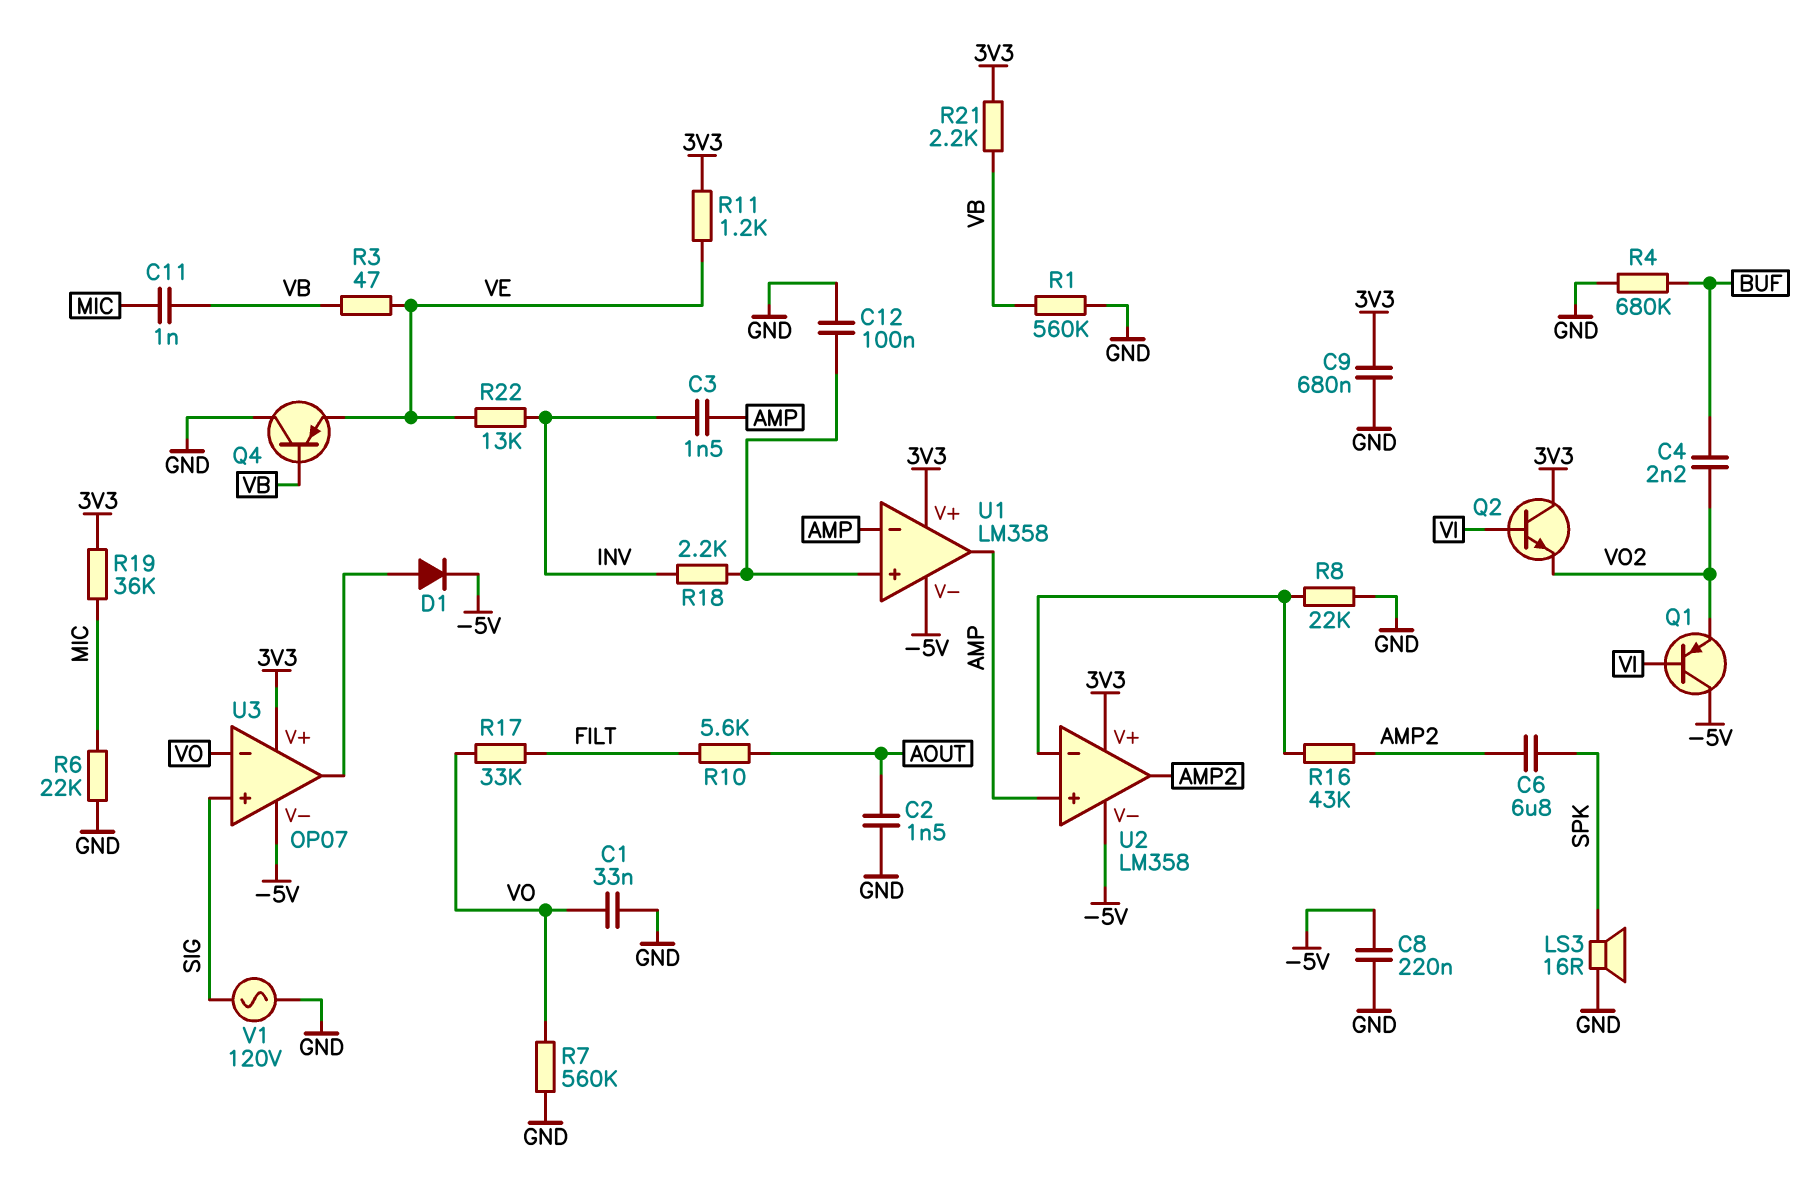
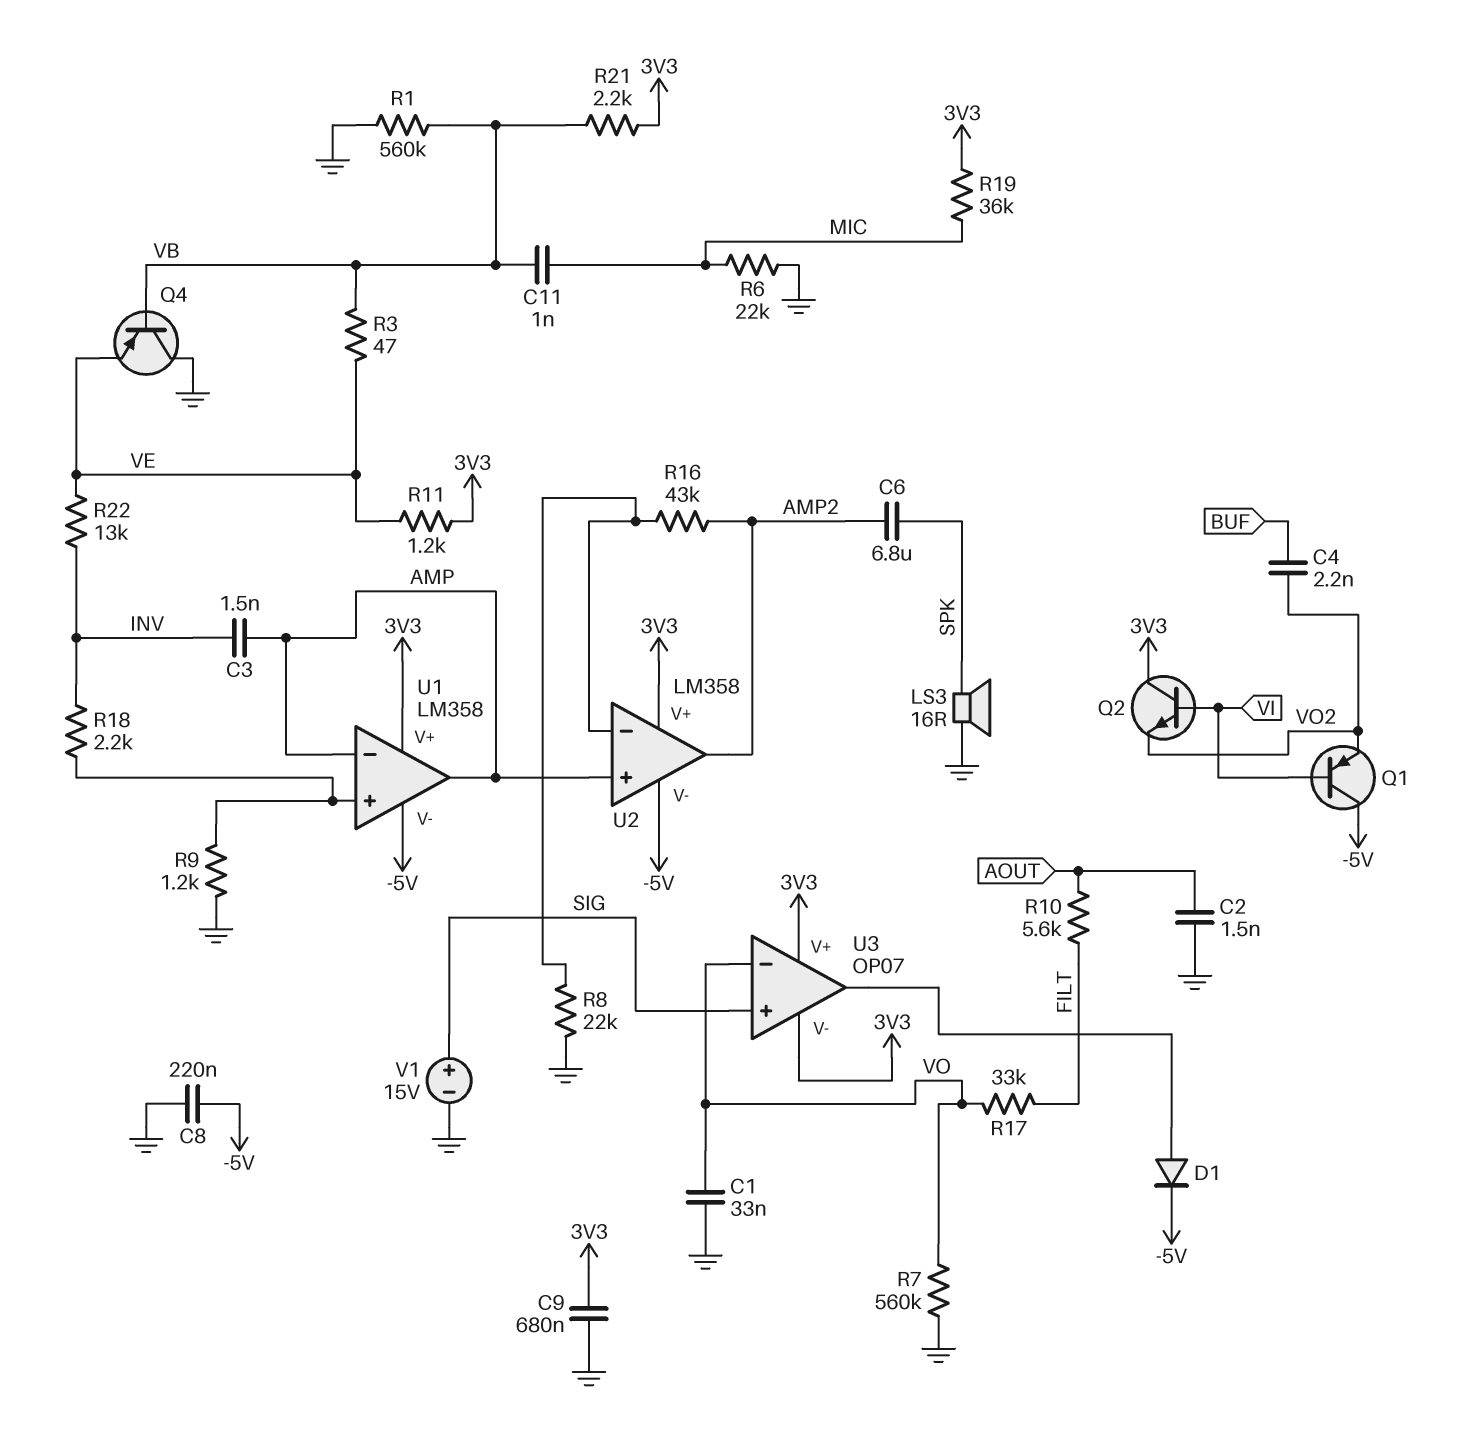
C12: 100nF (GND, U1/in+) -> none
R4: 680k (BUF, GND) -> none
R9: none -> 1.2k (GND, U1/in+)
U3 pin V-: -5V -> 3V3
V1: AC 120V (GND, SIG) -> 15V (plus SIG, minus GND)

